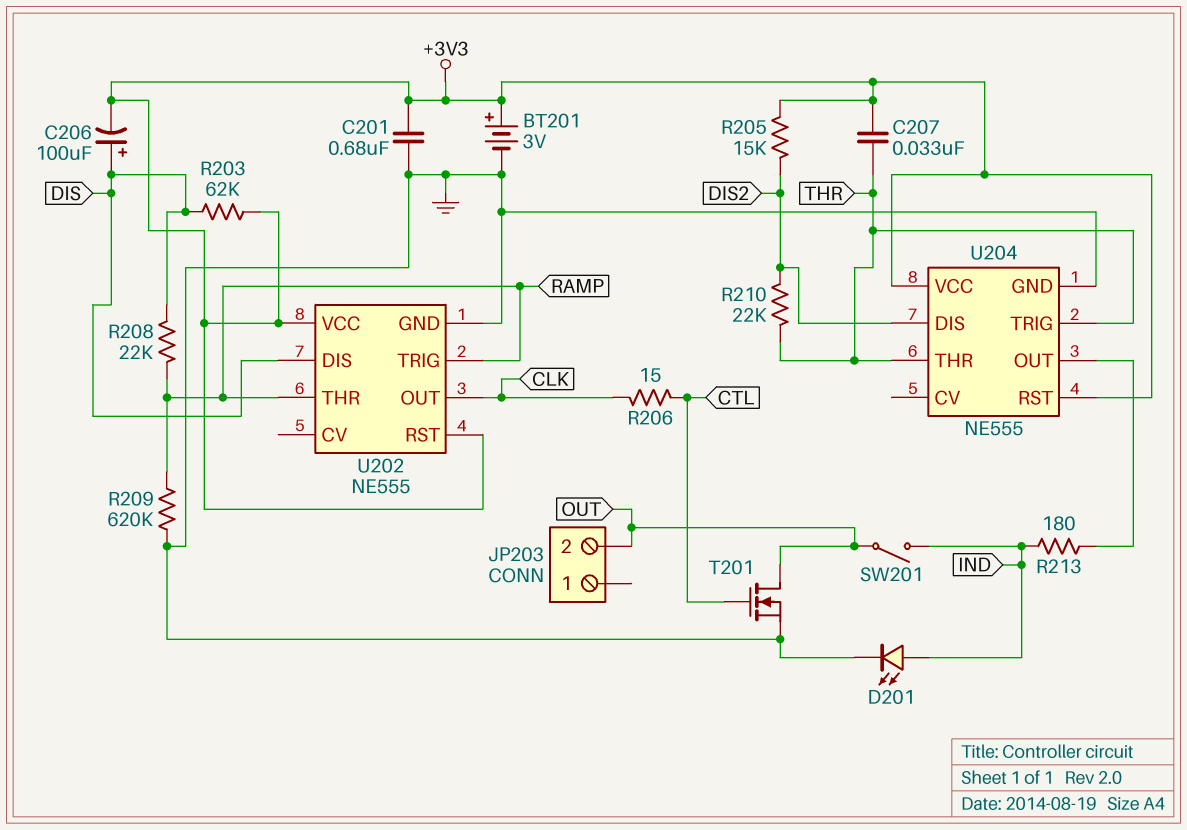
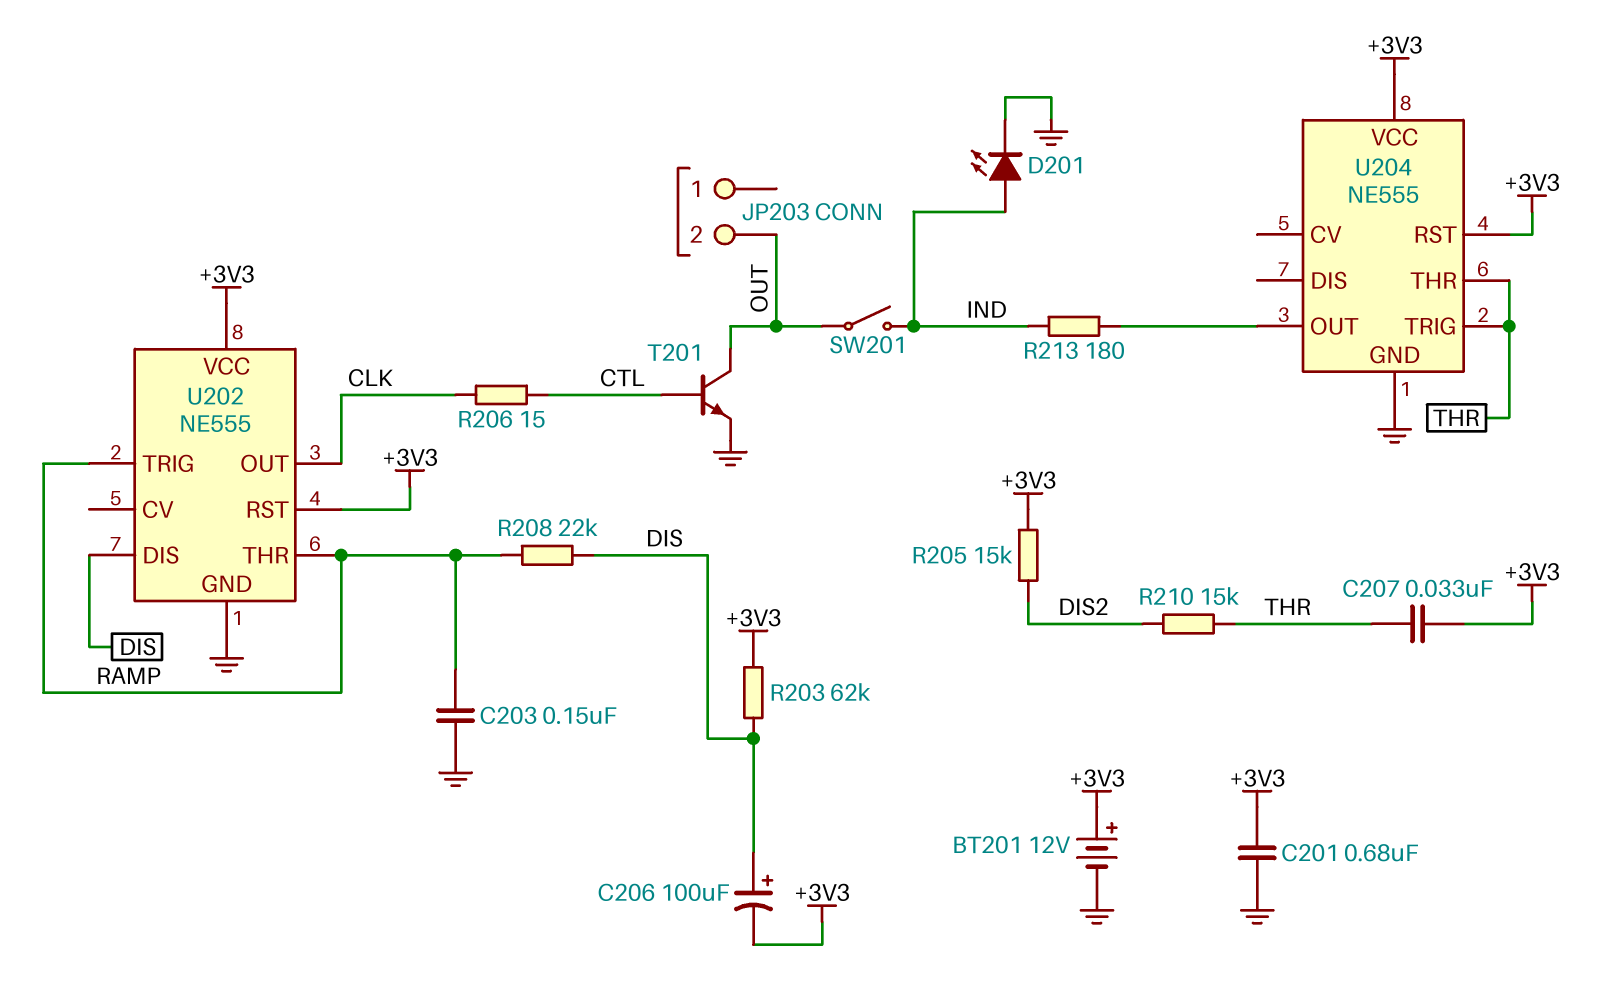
BT201: 3V (plus +3V3, minus GND) -> 12V (plus +3V3, minus GND)
C203: none -> 150nF (GND, RAMP)
R209: 620k (GND, RAMP) -> none
R210: 22k (DIS2, THR) -> 15k (DIS2, THR)
T201: NMOS (G CTL, D OUT, S GND) -> NPN (B CTL, C OUT, E GND)
U204 pin DIS: DIS2 -> none

